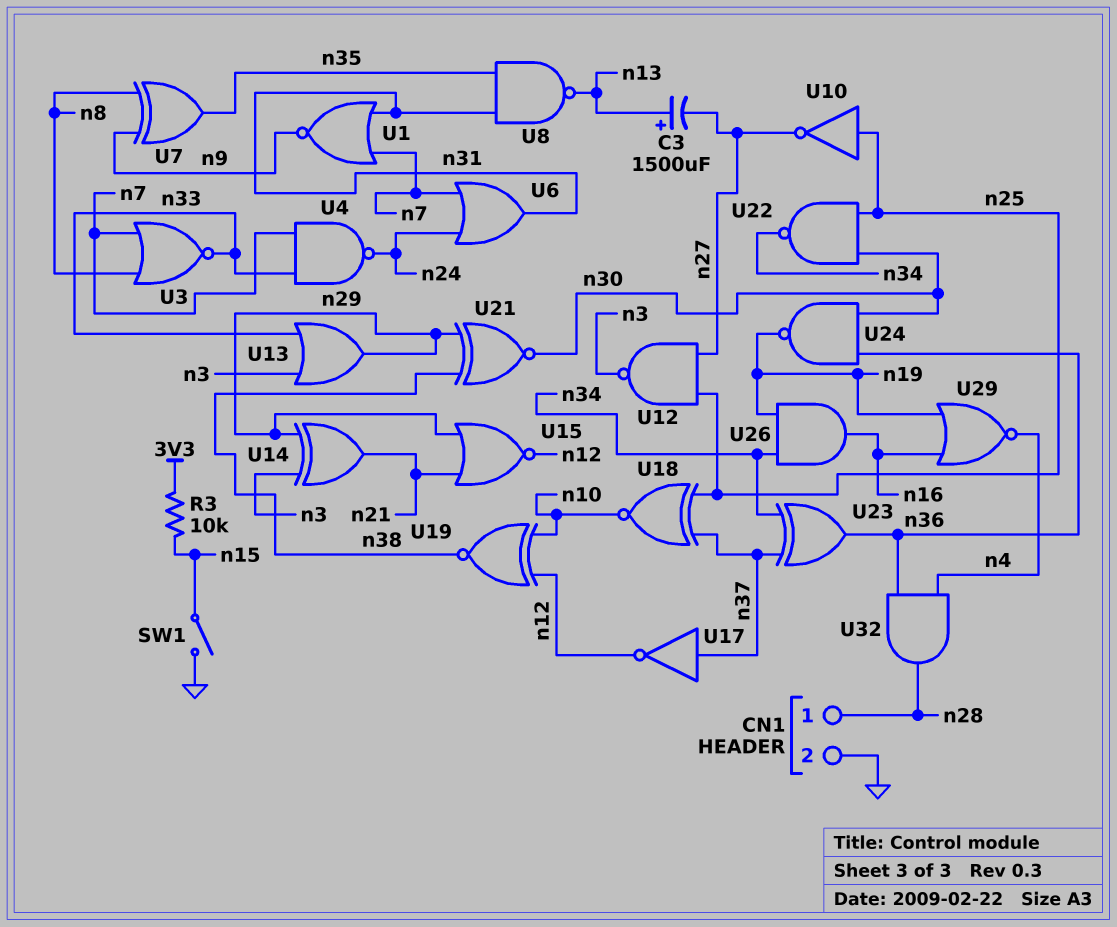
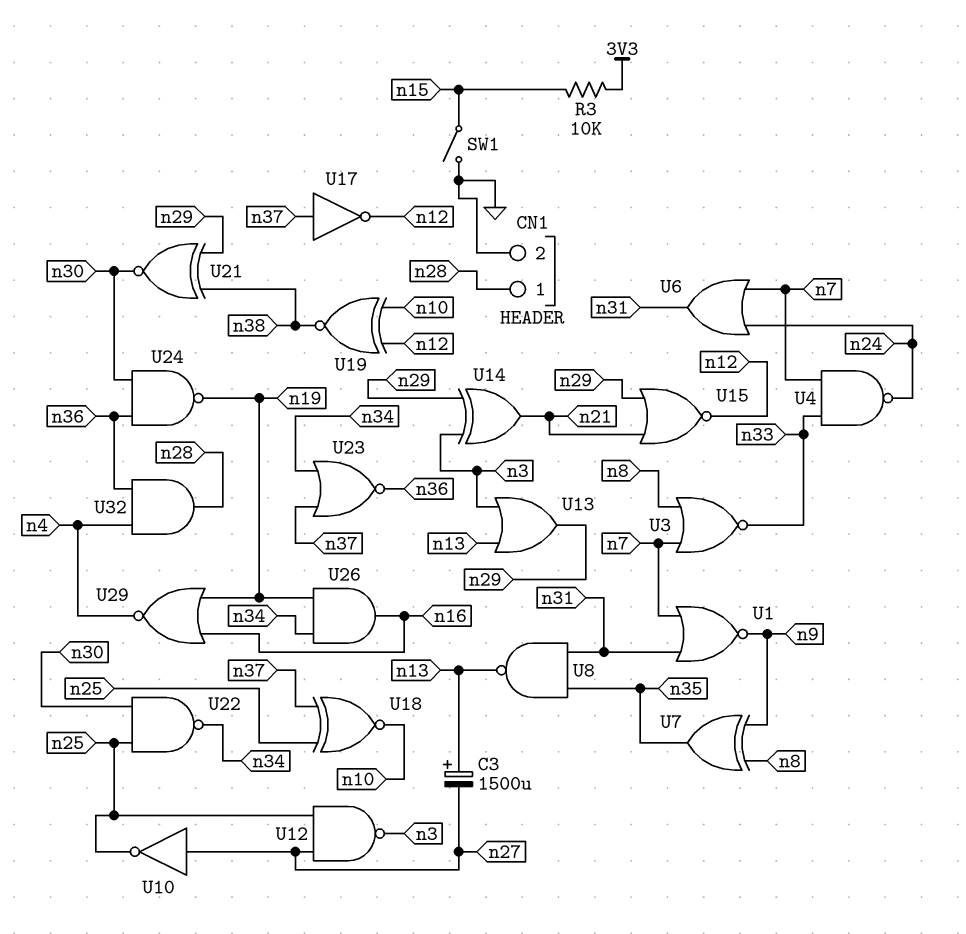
U10: NOT (in n25, out n27) -> NOT (in n27, out n25)
U13: OR (in n3, in n33, out n29) -> OR (in n3, in n13, out n29)
U23: XOR (in n34, in n37, out n36) -> NOR (in n34, in n37, out n36)

